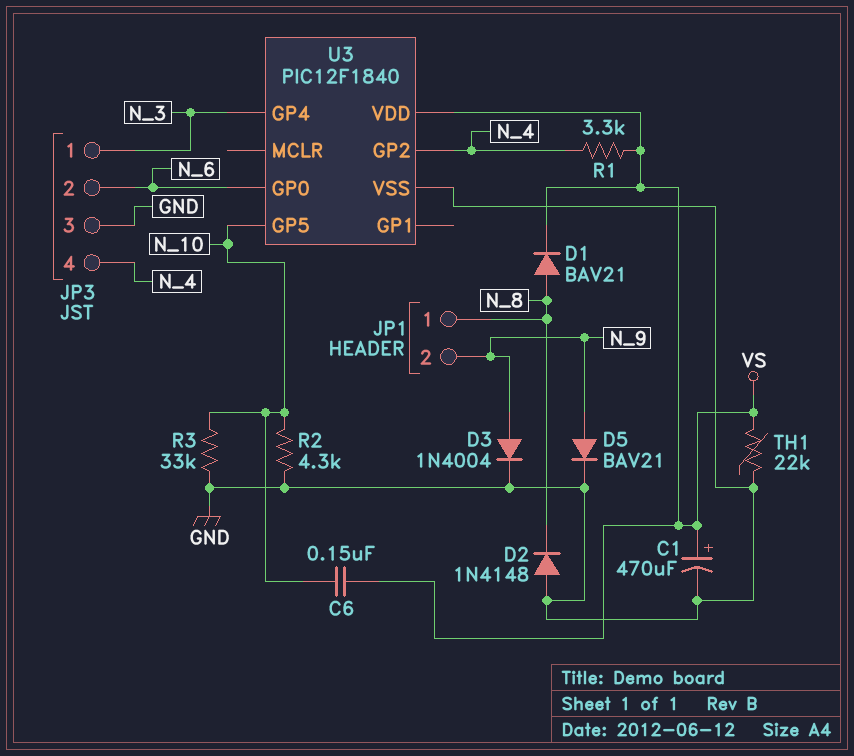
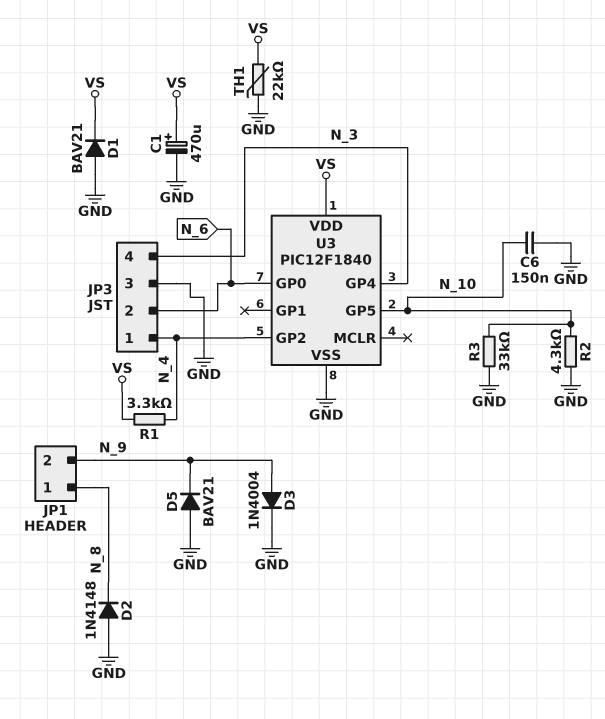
C6: 150nF (N_10, VS) -> 150nF (GND, N_10)
D1: diode BAV21 (A N_8, K VS) -> diode BAV21 (A GND, K VS)
D5: diode BAV21 (A N_9, K GND) -> diode BAV21 (A GND, K N_9)
JP3 pin 1: N_3 -> N_4
JP3 pin 4: N_4 -> N_3

